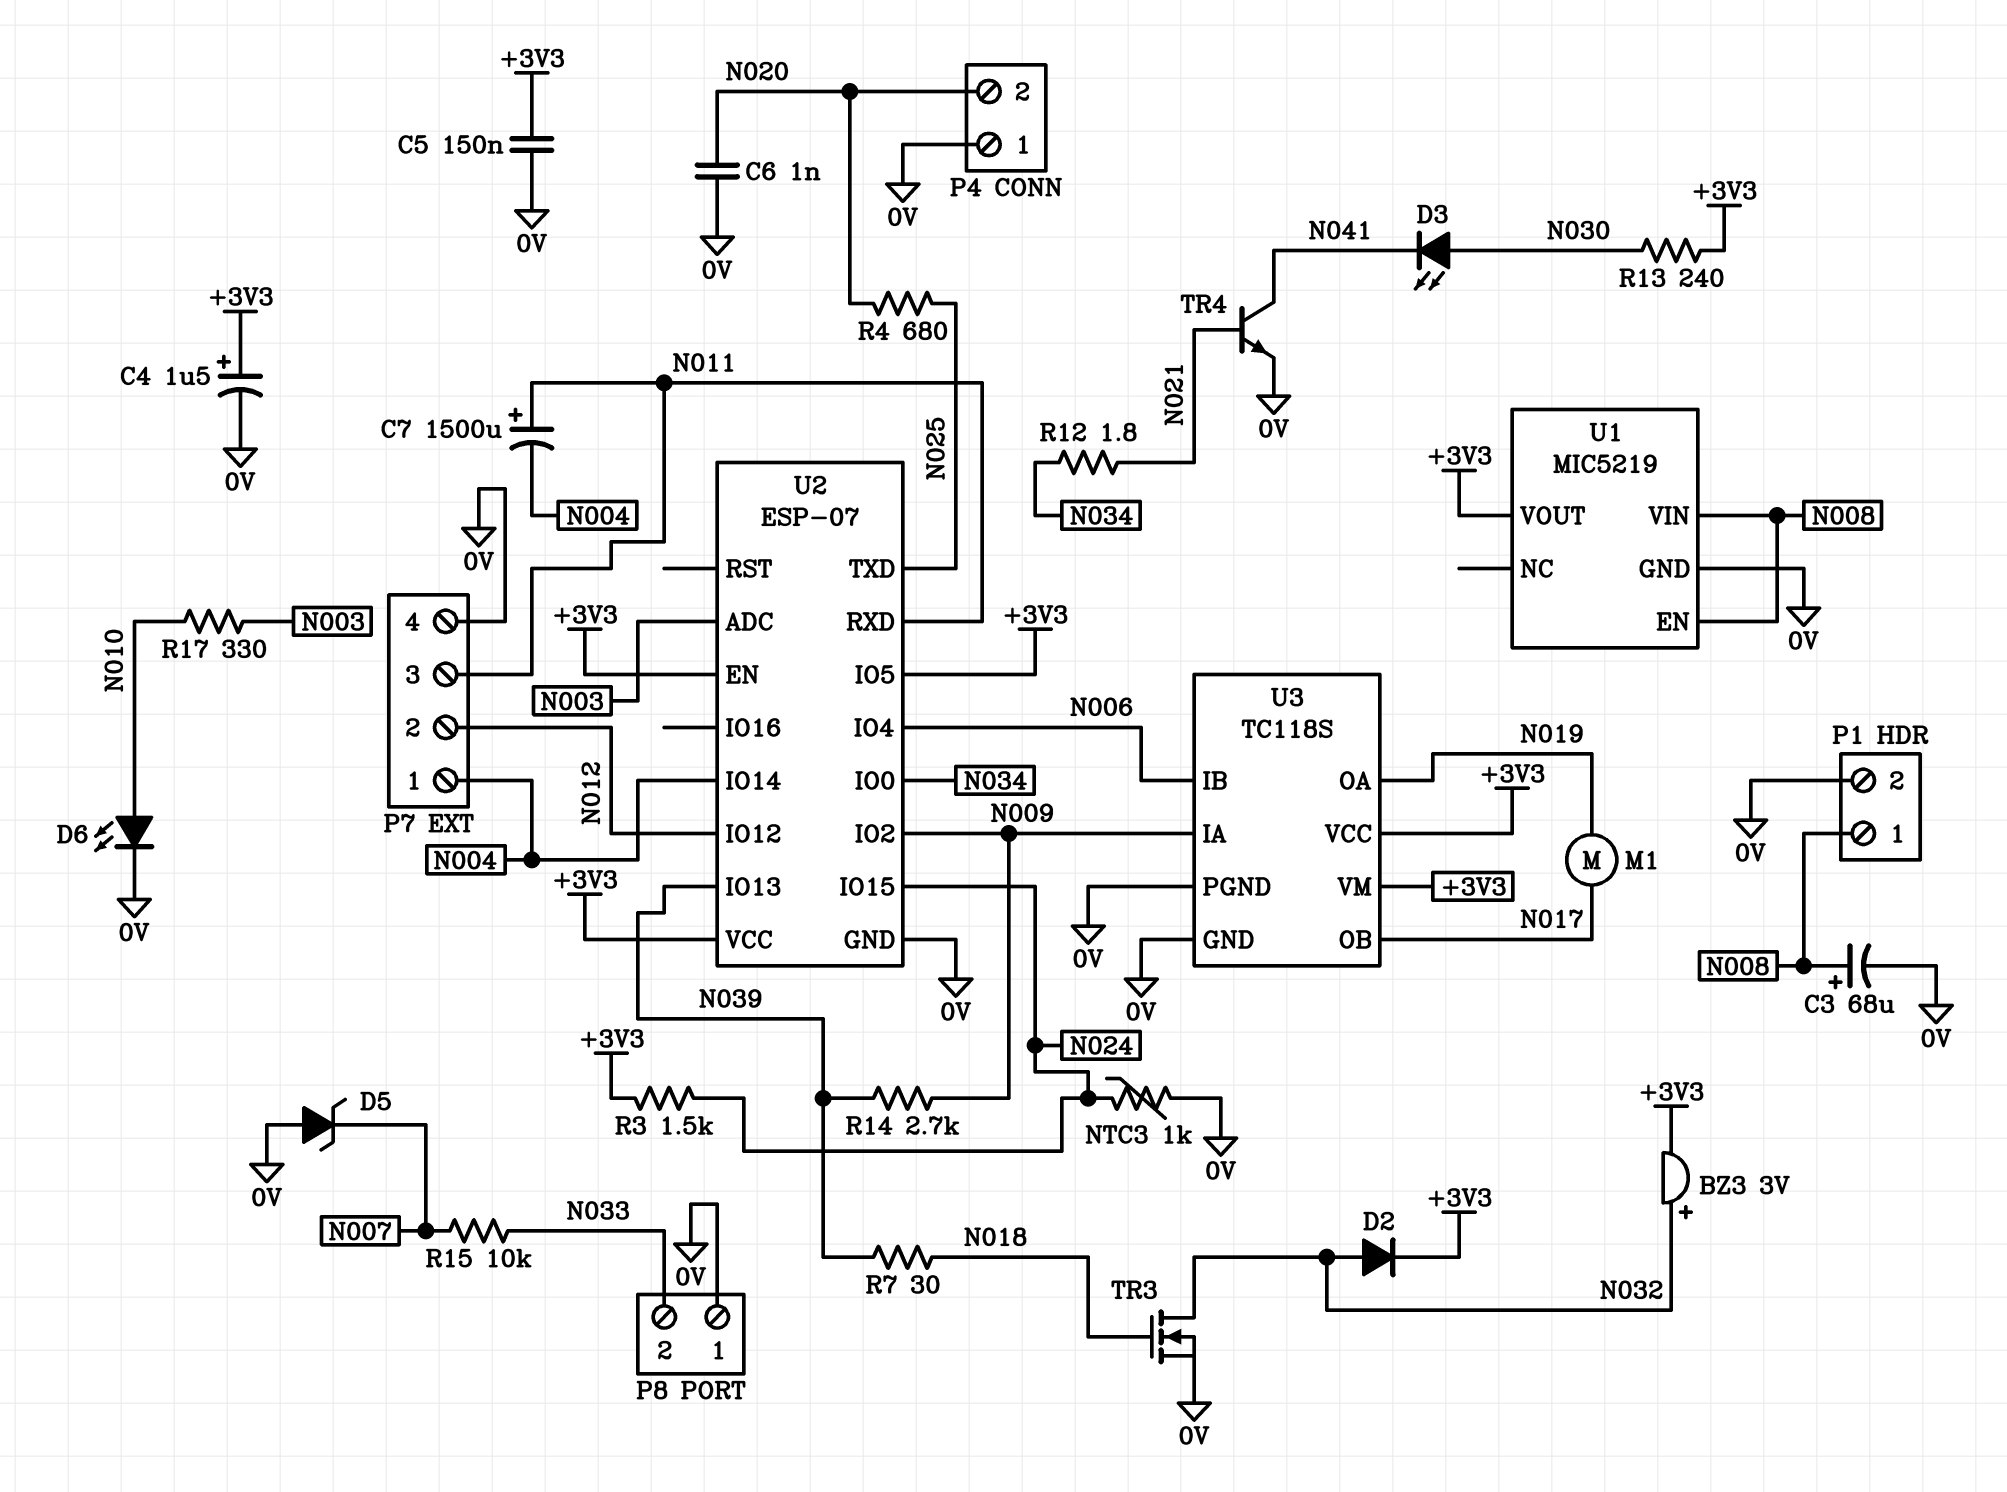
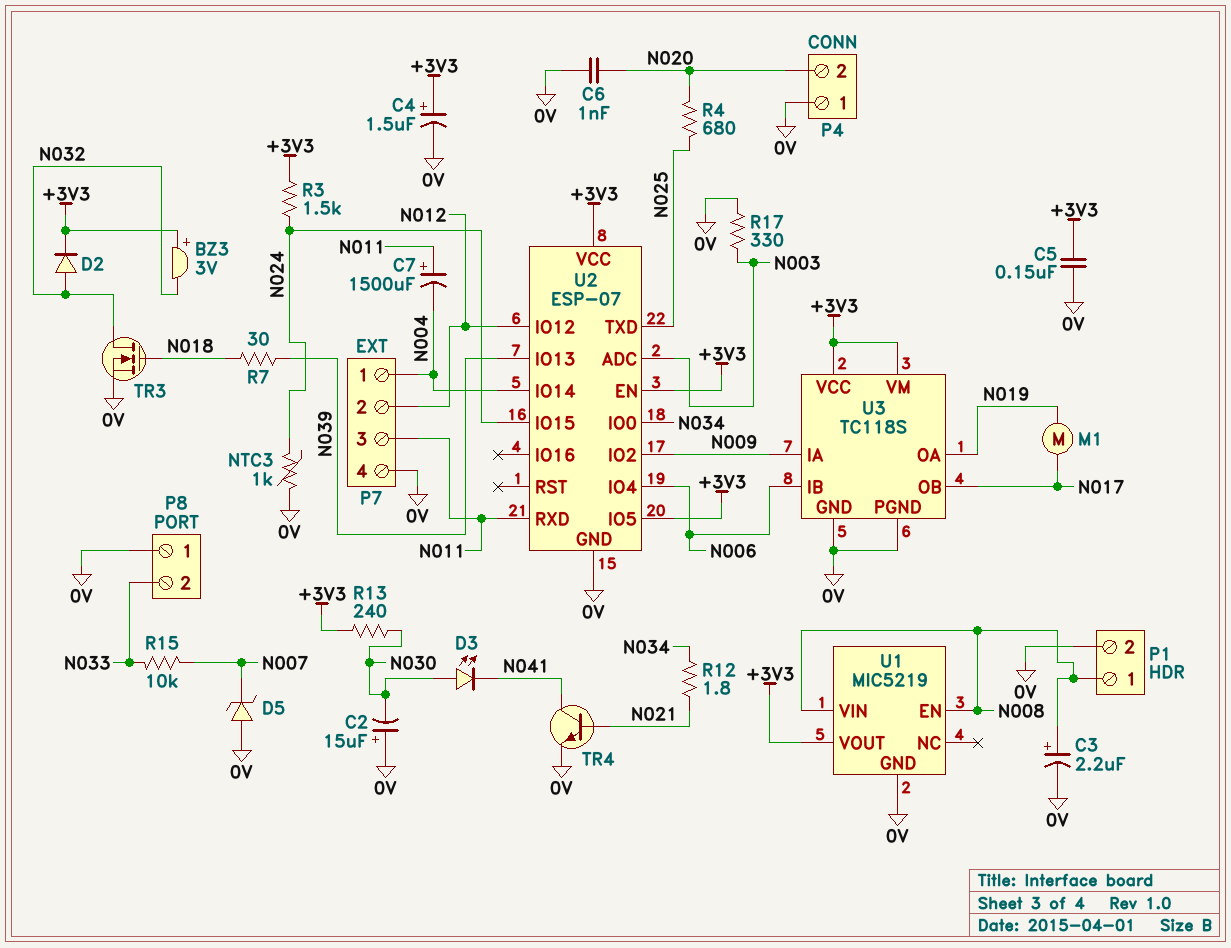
BZ3: buzzer 3V (plus N032, minus +3V3) -> buzzer 3V (plus +3V3, minus N032)
C2: none -> 15uF (plus 0V, minus N030)
C3: 68uF (plus N008, minus 0V) -> 2.2uF (plus N008, minus 0V)
D6: LED (A N010, K 0V) -> none
R14: 2.7k (N009, N039) -> none
R17: 330 (N003, N010) -> 330 (0V, N003)

